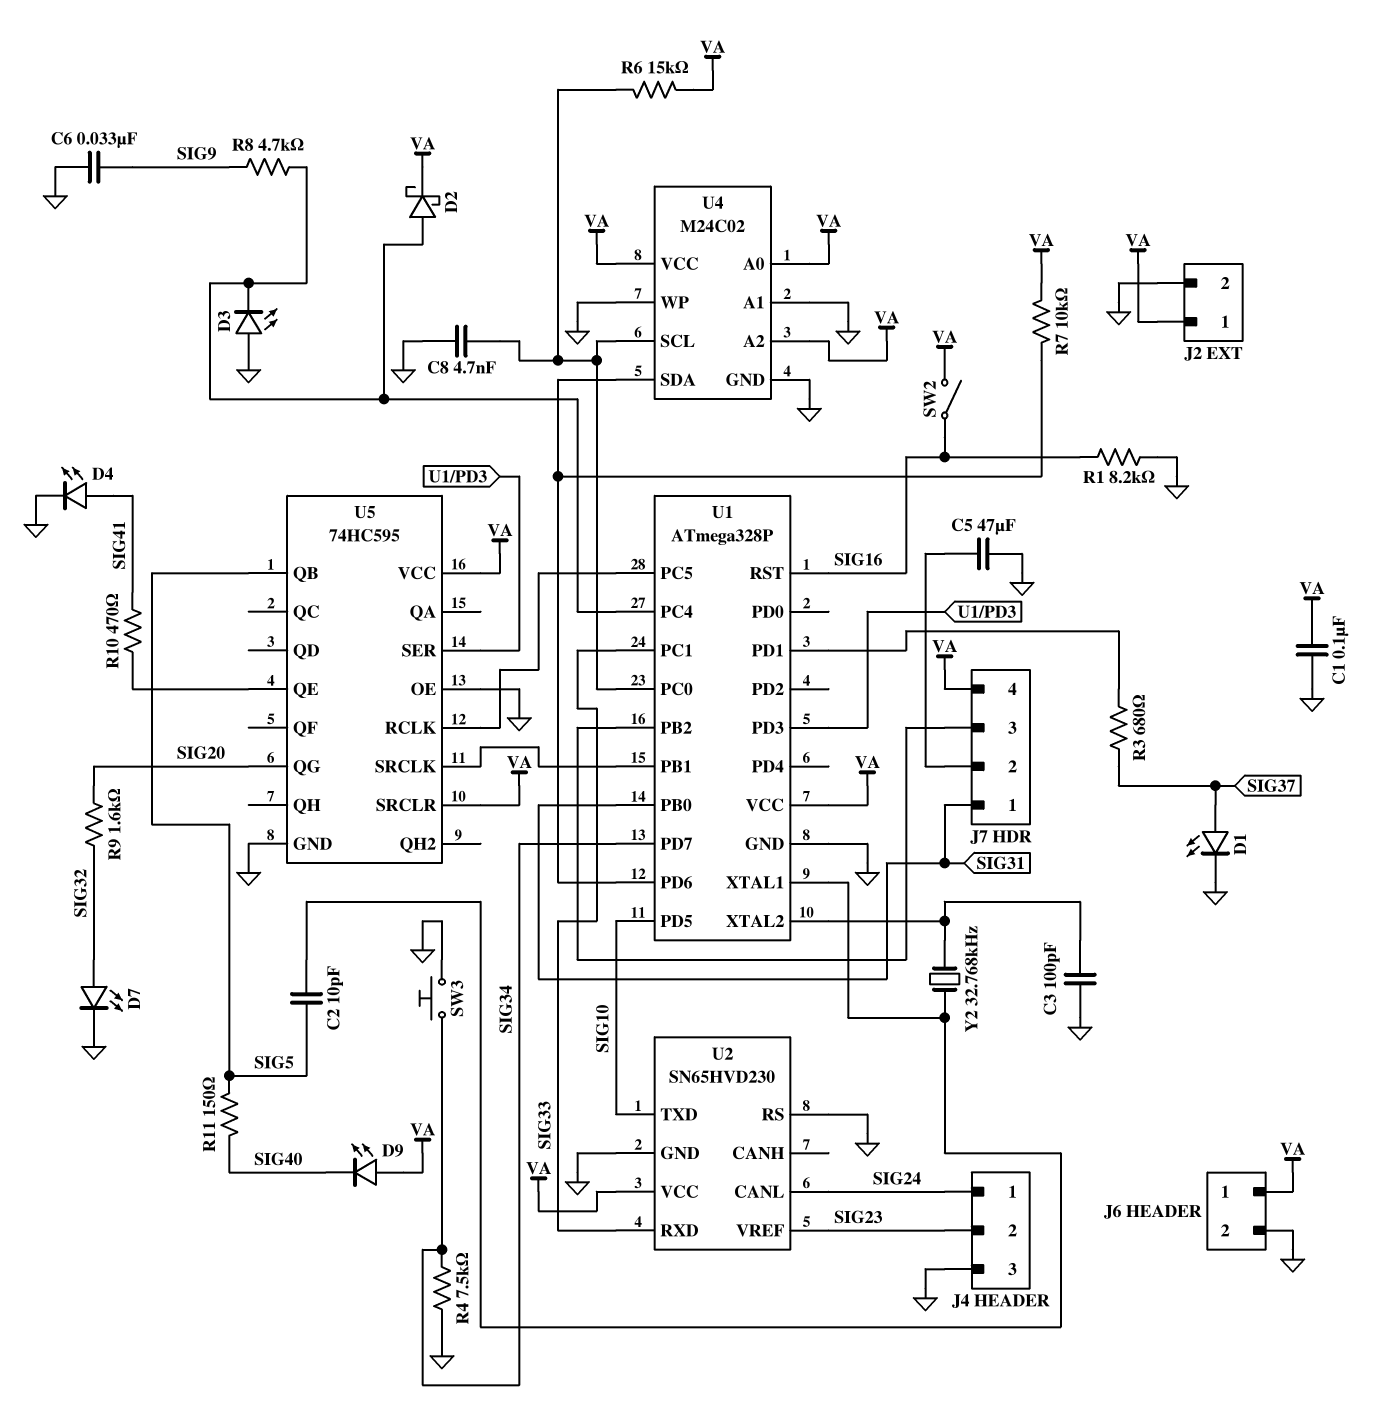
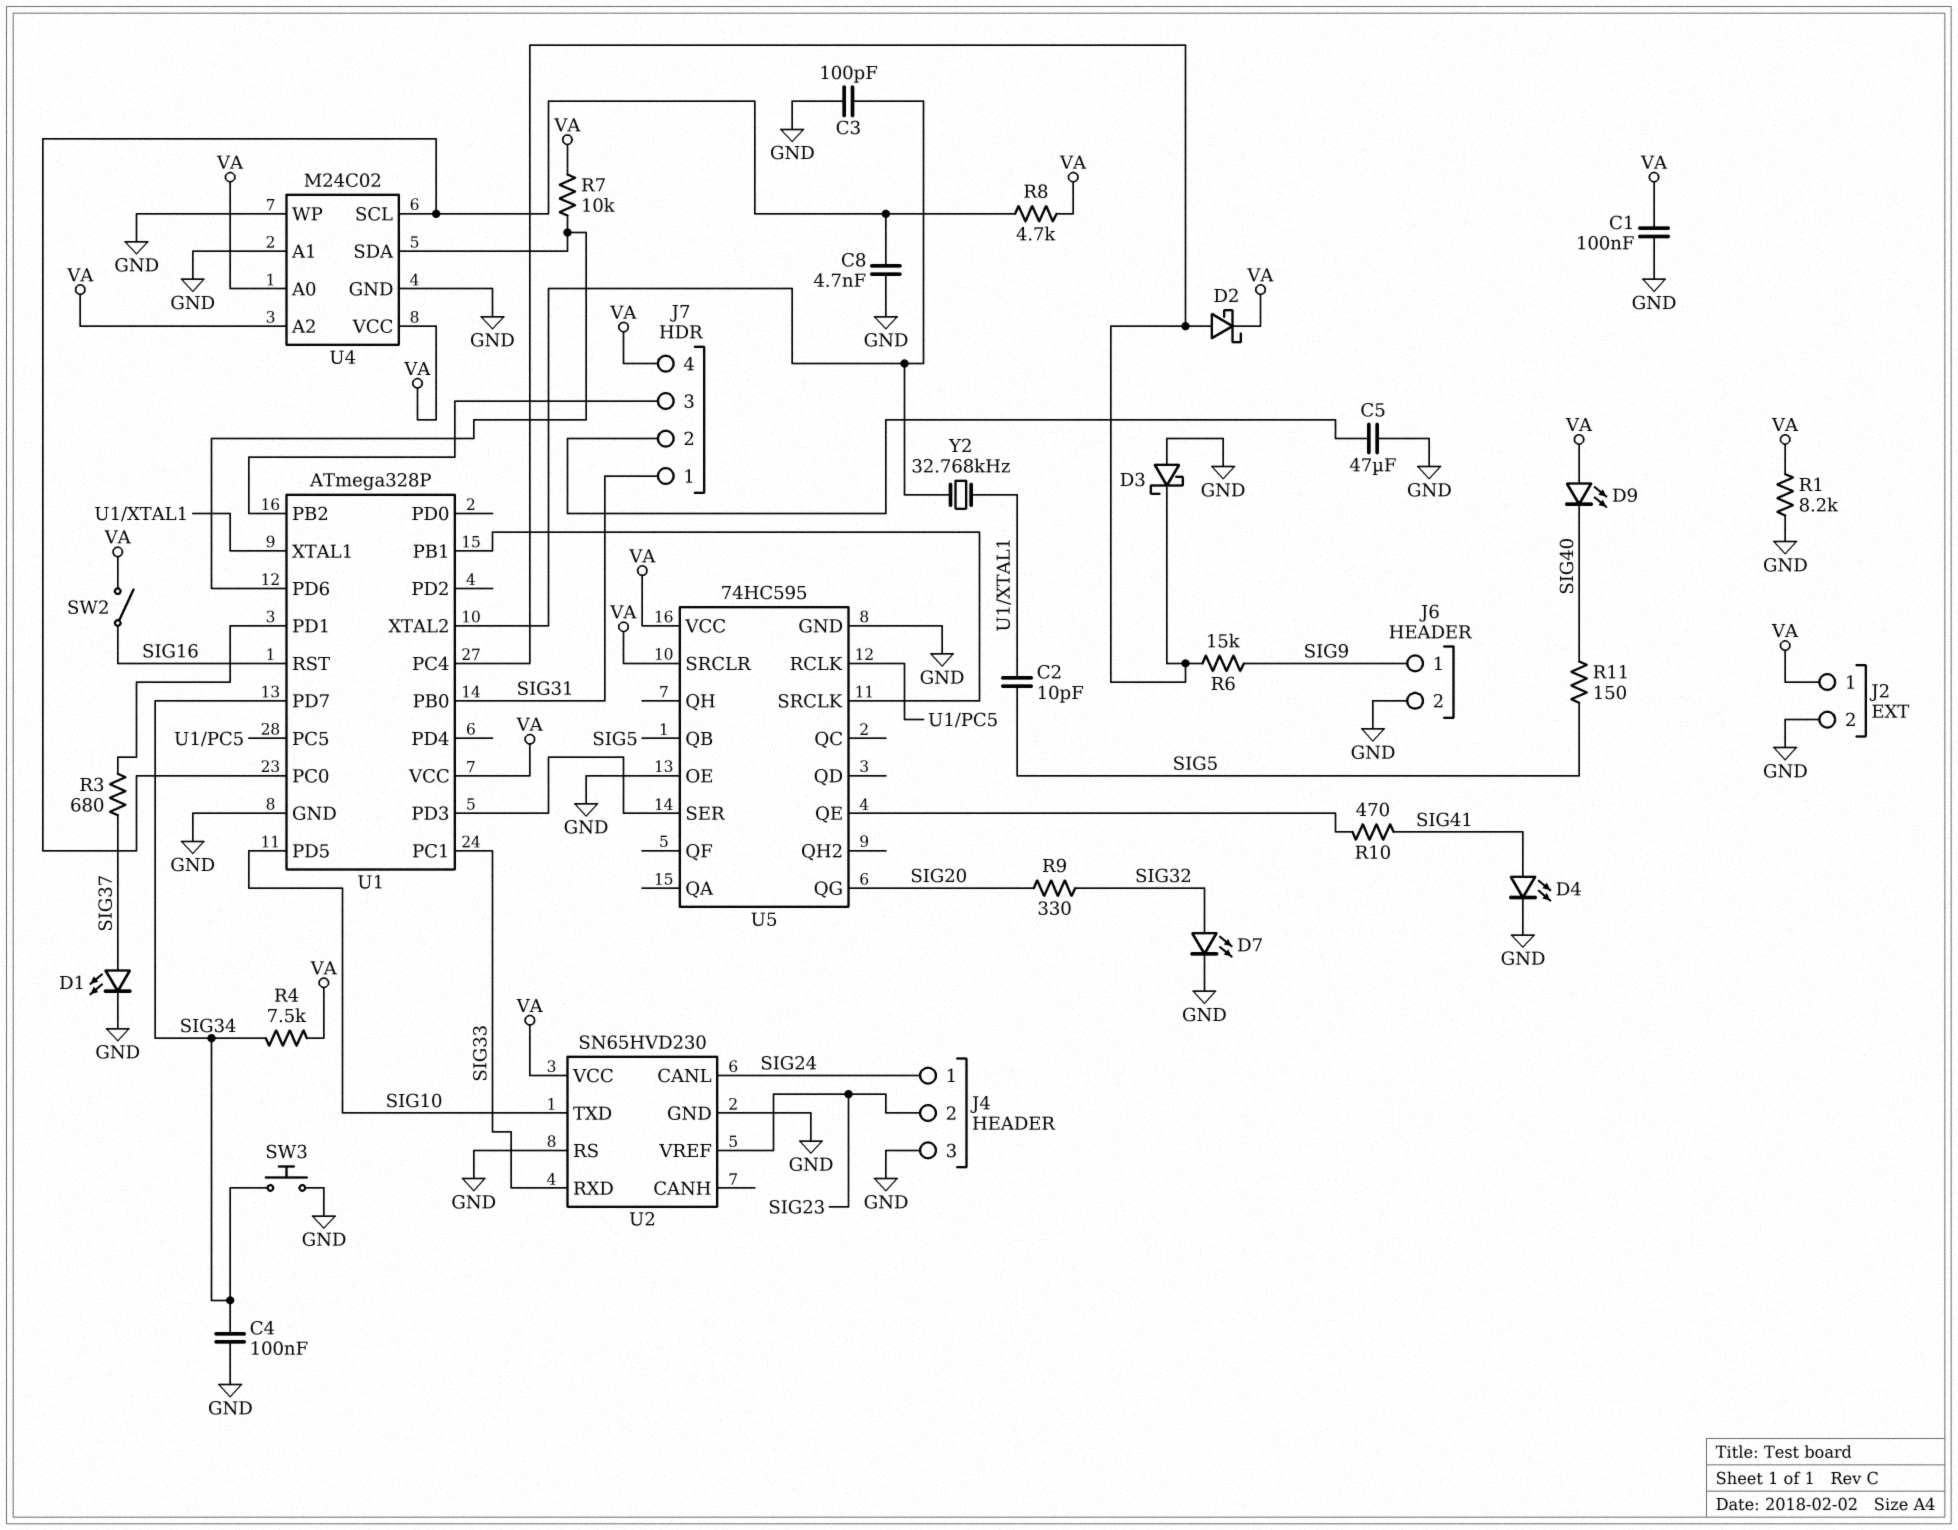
C4: none -> 100nF (GND, SIG34)
C6: 33nF (GND, SIG9) -> none
D3: LED (A GND, K U1/PC4) -> schottky (A GND, K U1/PC4)
J6 pin 1: VA -> SIG9
R1: 8.2k (GND, SIG16) -> 8.2k (GND, VA)
R4: 7.5k (GND, SIG34) -> 7.5k (SIG34, VA)
R6: 15k (U1/PC0, VA) -> 15k (SIG9, U1/PC4)
R8: 4.7k (SIG9, U1/PC4) -> 4.7k (U1/PC0, VA)
R9: 1.6k (SIG20, SIG32) -> 330 (SIG20, SIG32)

